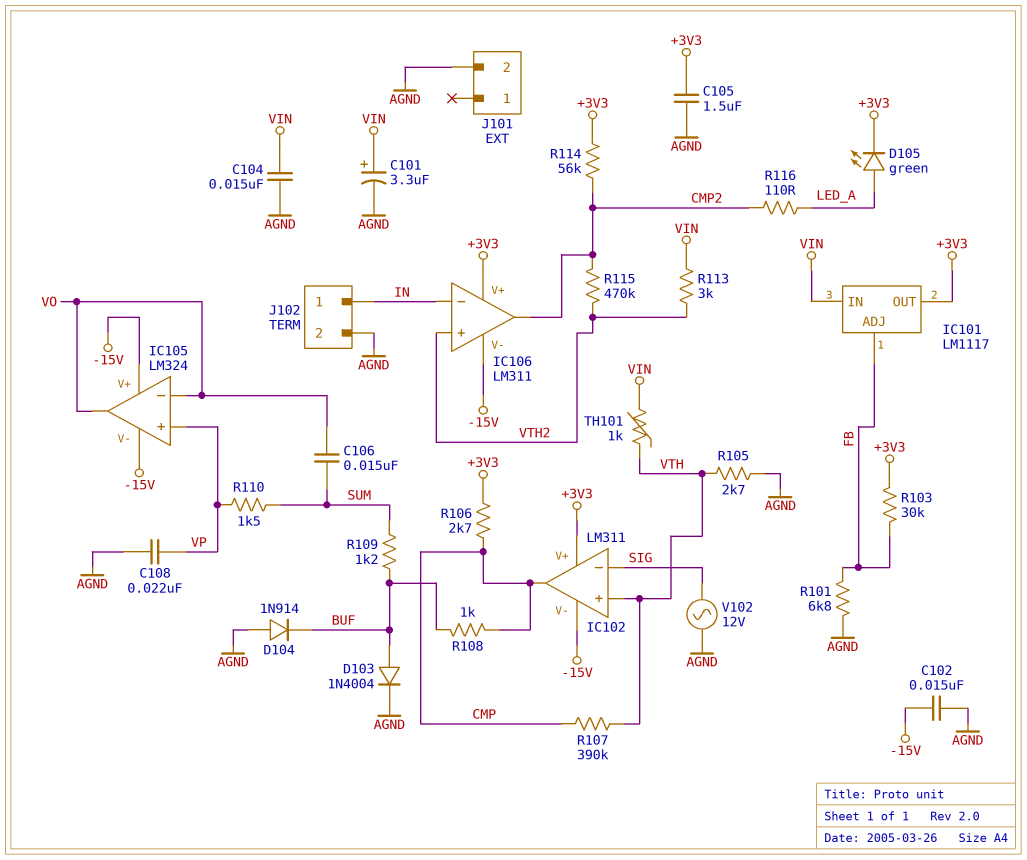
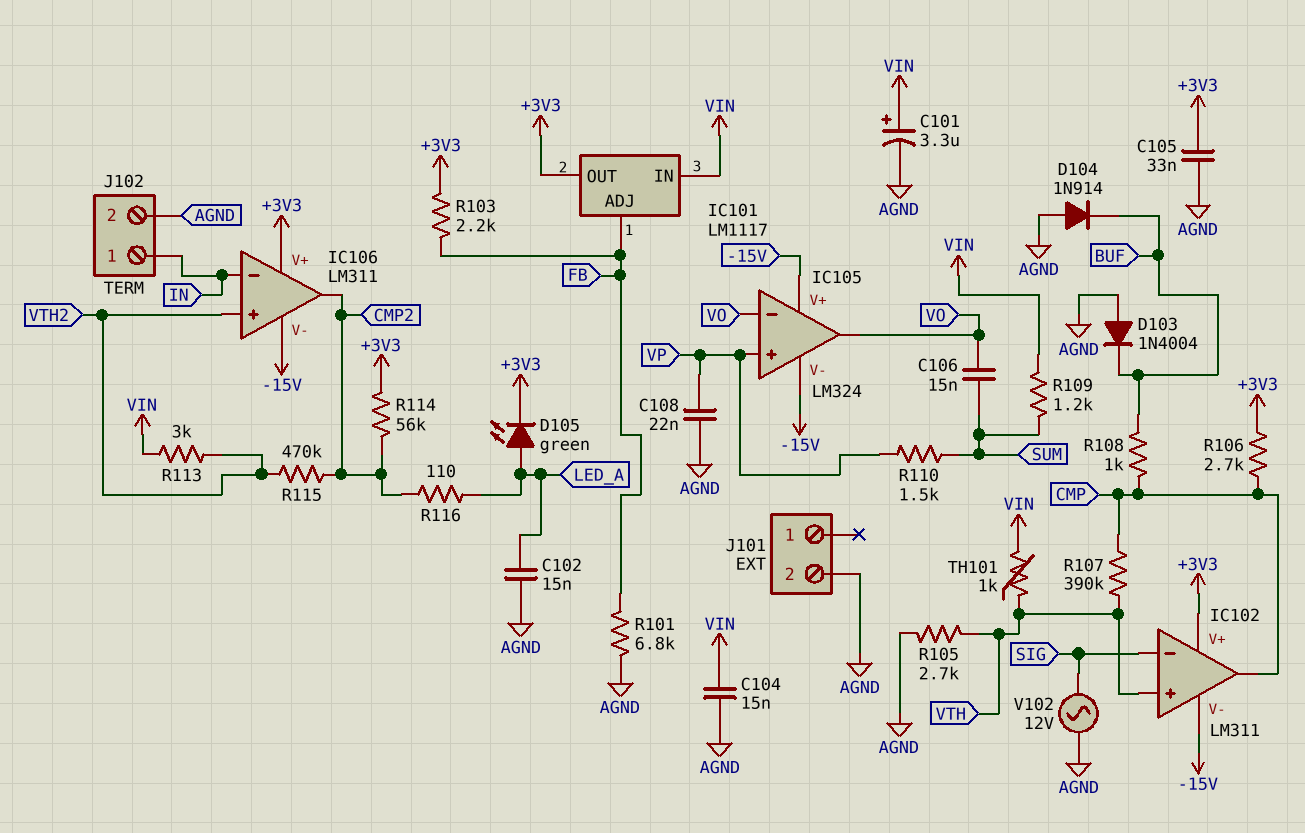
C102: 15nF (-15V, AGND) -> 15nF (AGND, LED_A)
C105: 1.5uF (+3V3, AGND) -> 33nF (+3V3, AGND)
D103: diode 1N4004 (A BUF, K AGND) -> diode 1N4004 (A AGND, K BUF)
R103: 30k (+3V3, FB) -> 2.2k (+3V3, FB)
R109: 1.2k (BUF, SUM) -> 1.2k (SUM, VIN)

